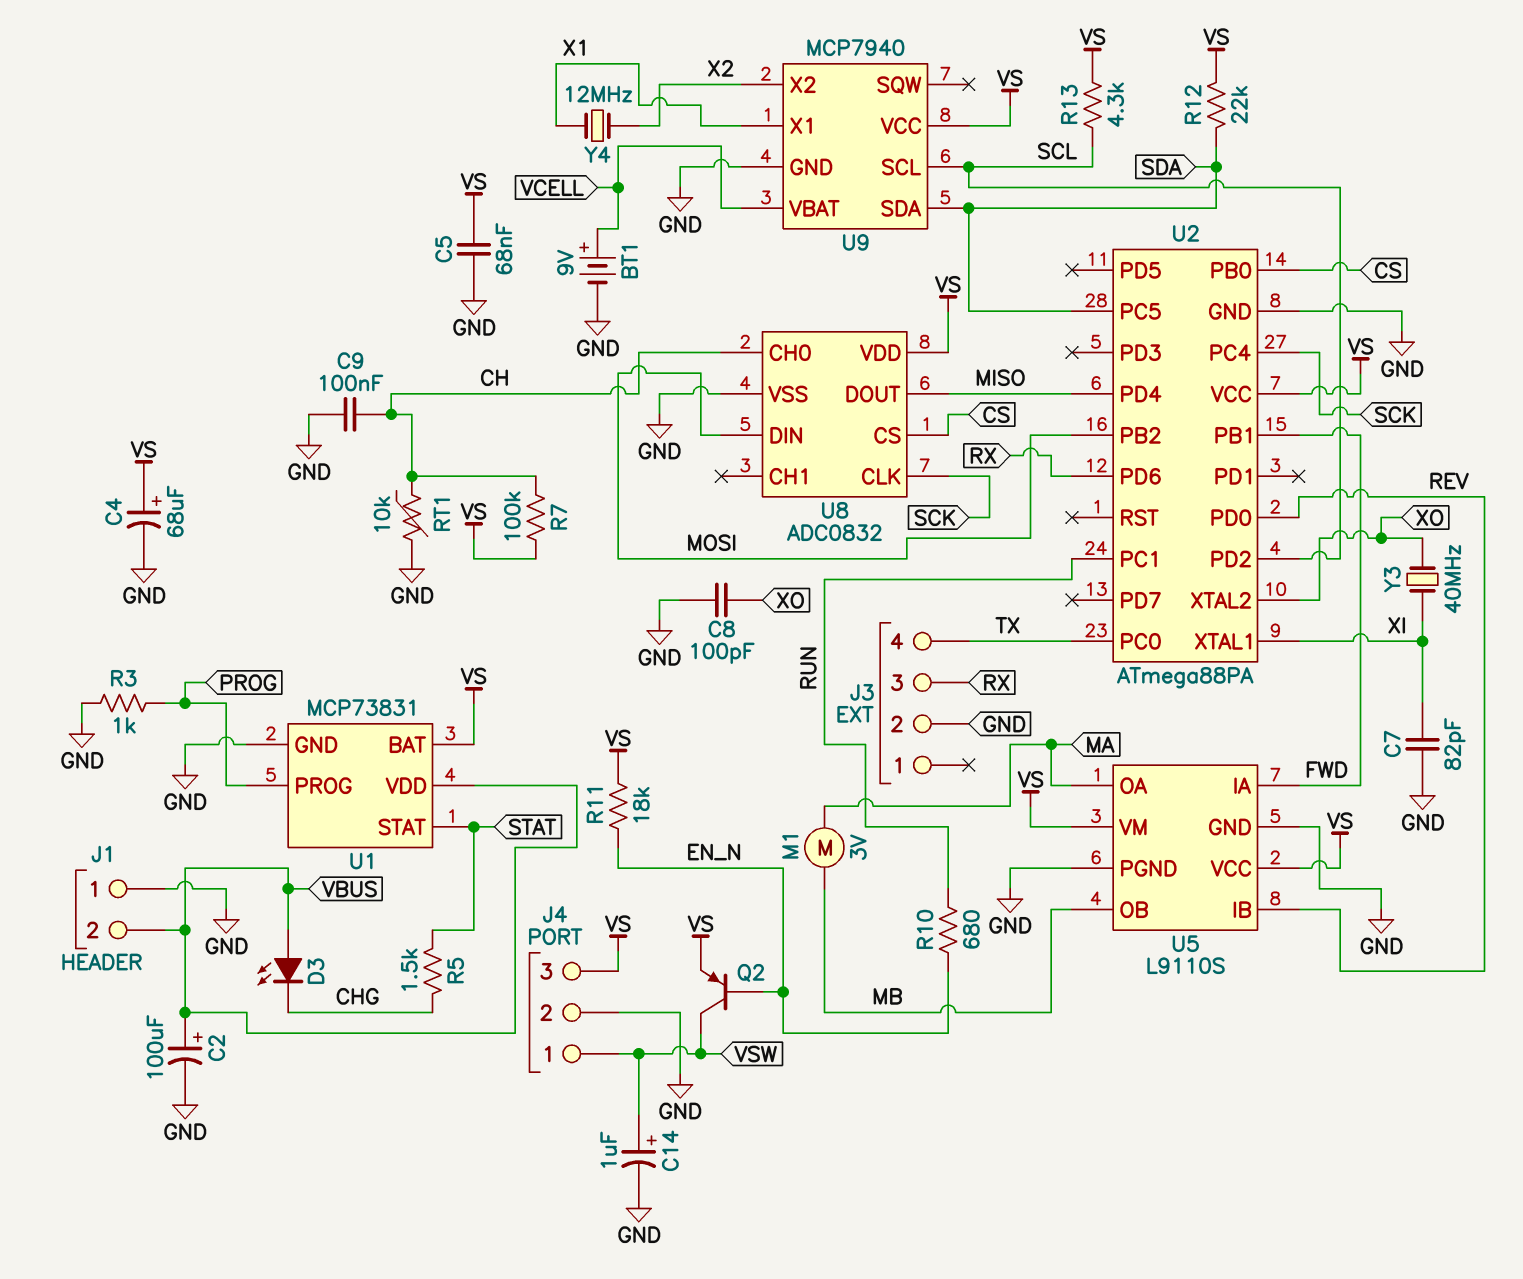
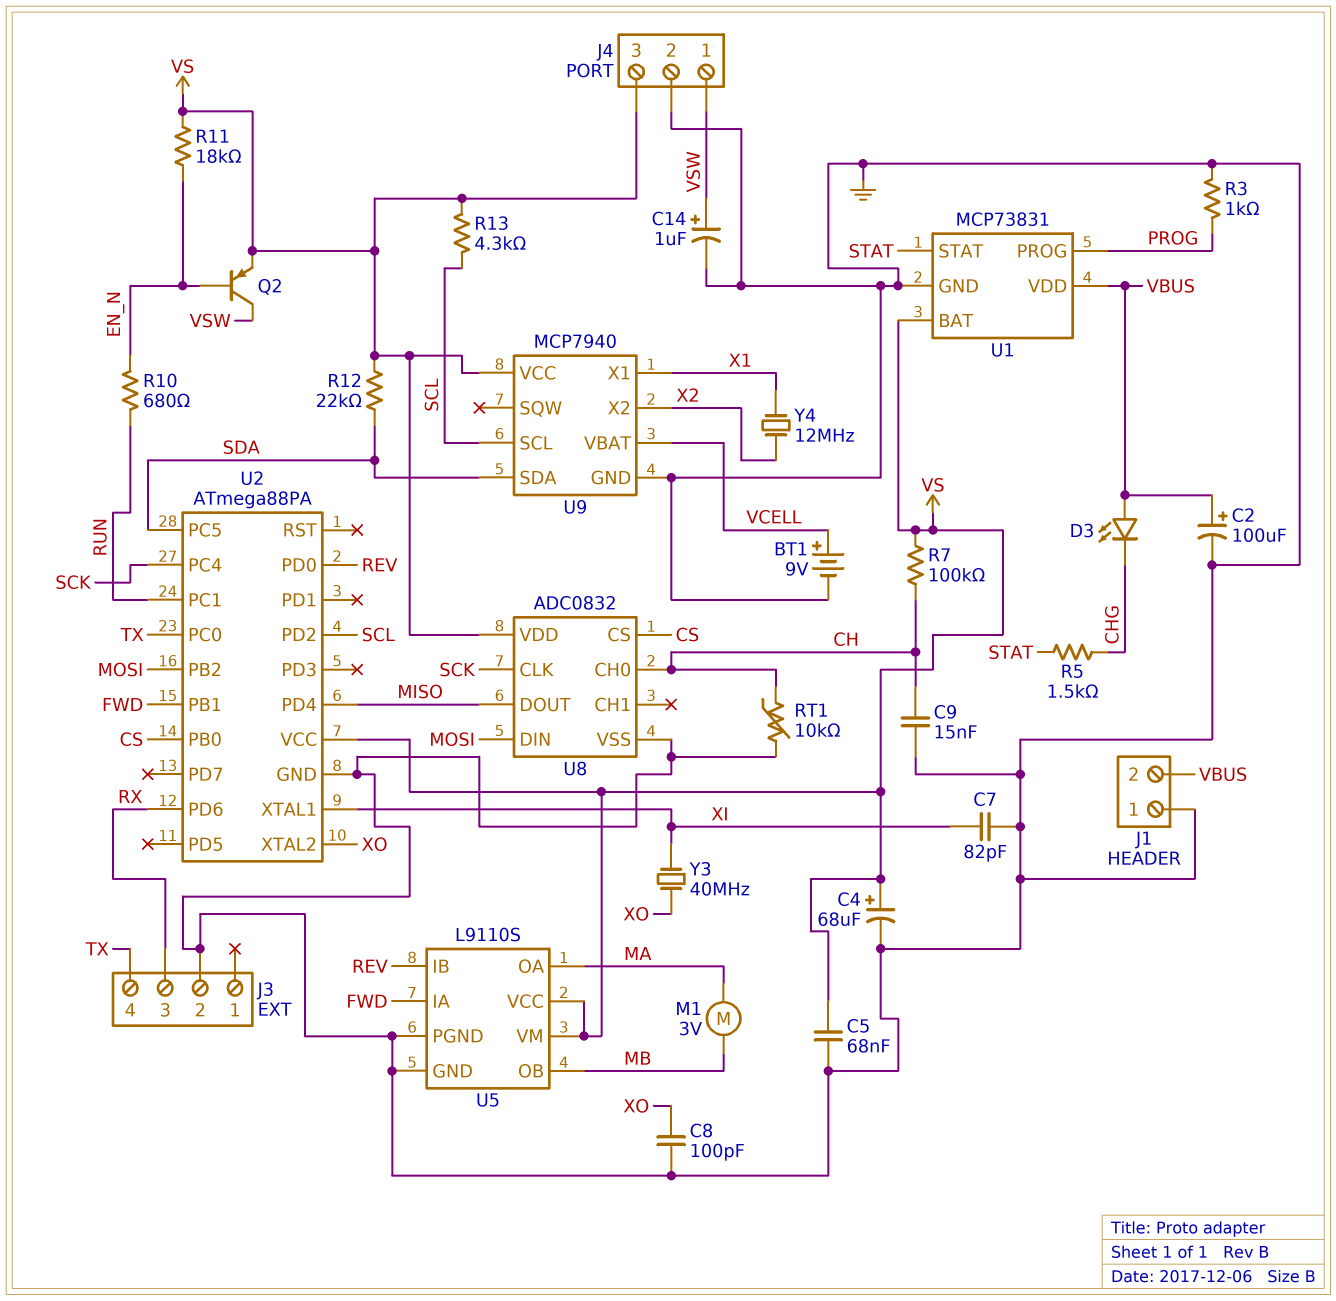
C9: 100nF (CH, GND) -> 15nF (CH, GND)

